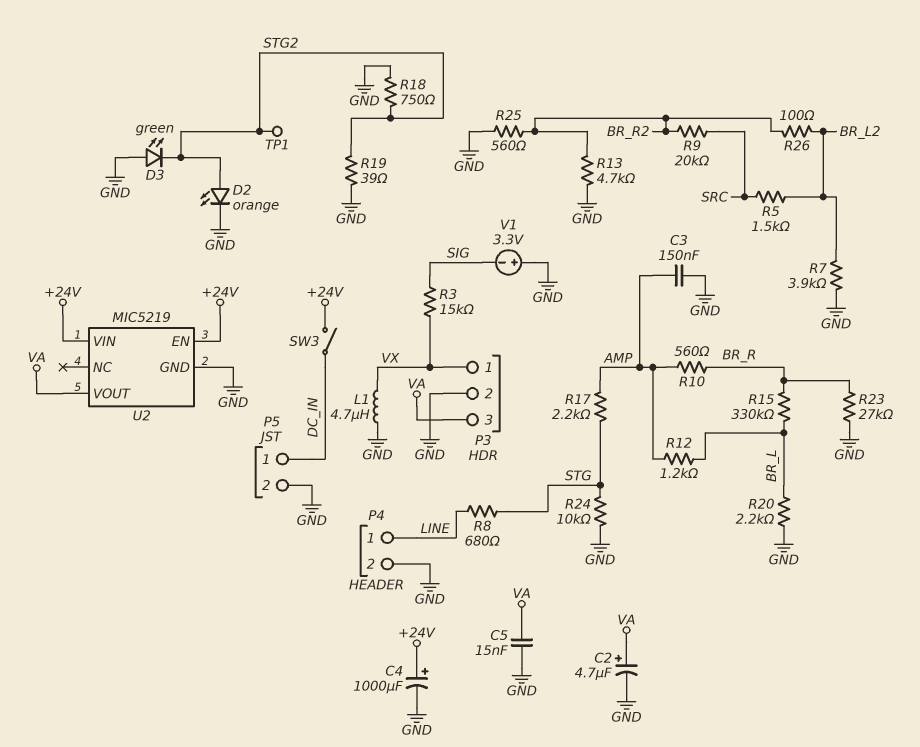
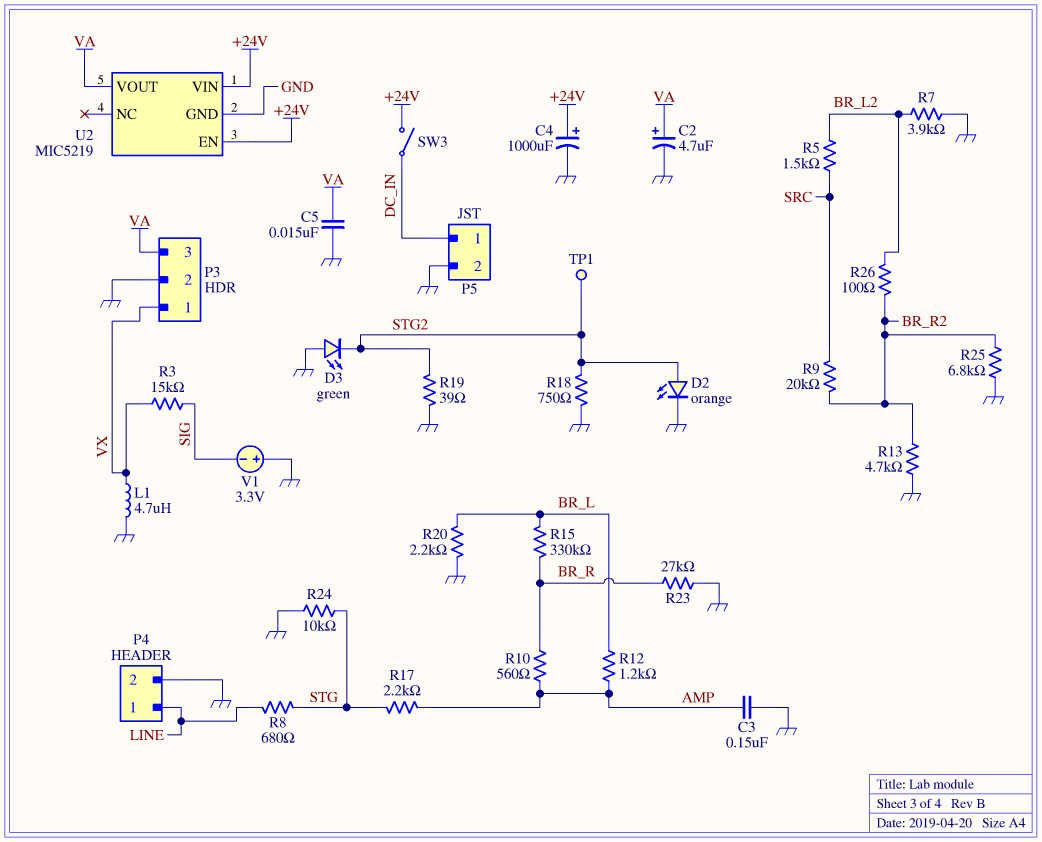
R25: 560 (BR_R2, GND) -> 6.8k (BR_R2, GND)

